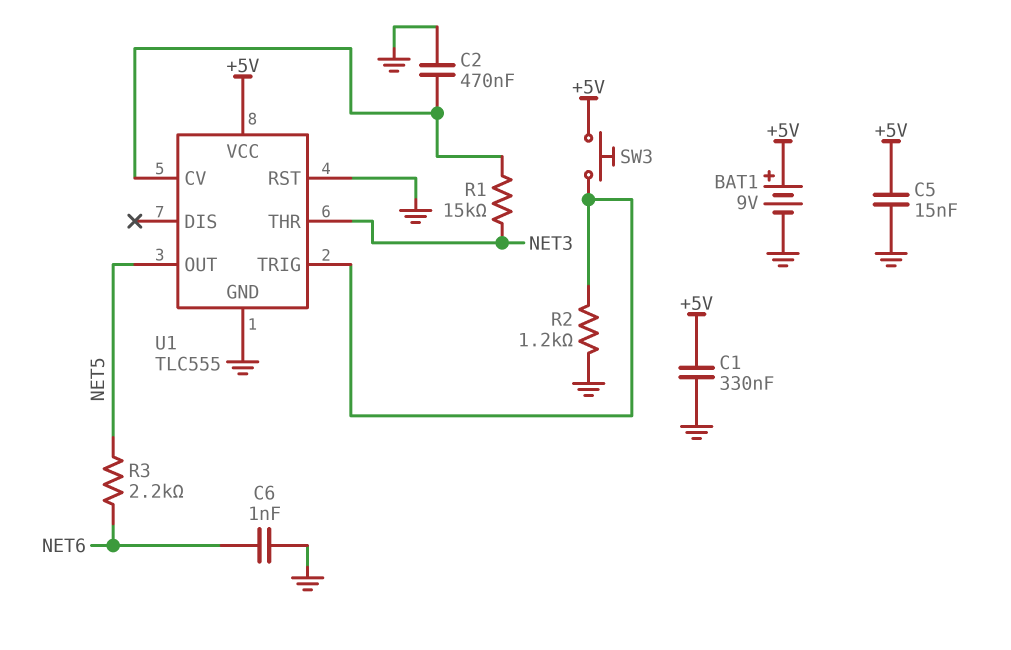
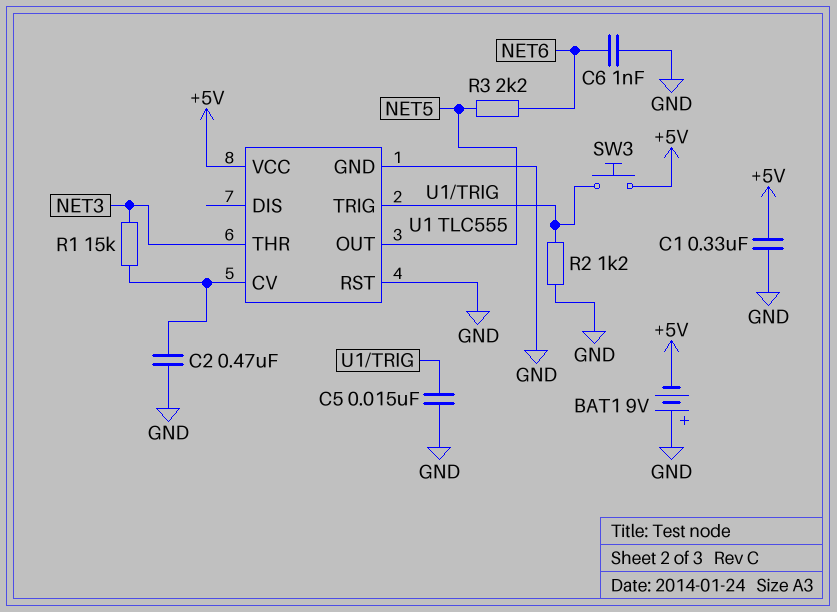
BAT1: 9V (plus +5V, minus GND) -> 9V (plus GND, minus +5V)
C5: 15nF (+5V, GND) -> 15nF (GND, U1/TRIG)

